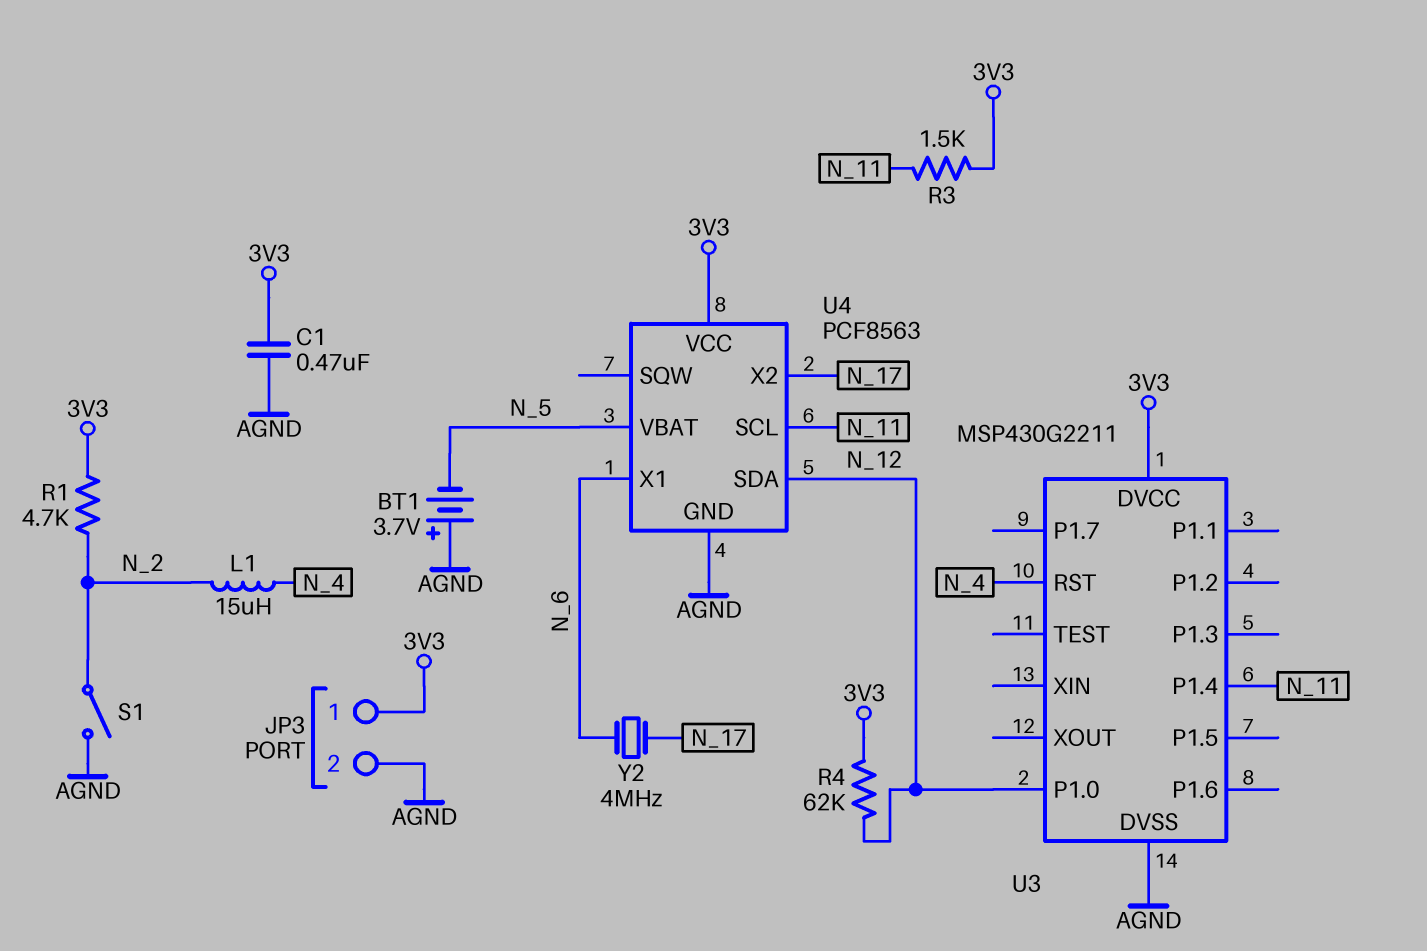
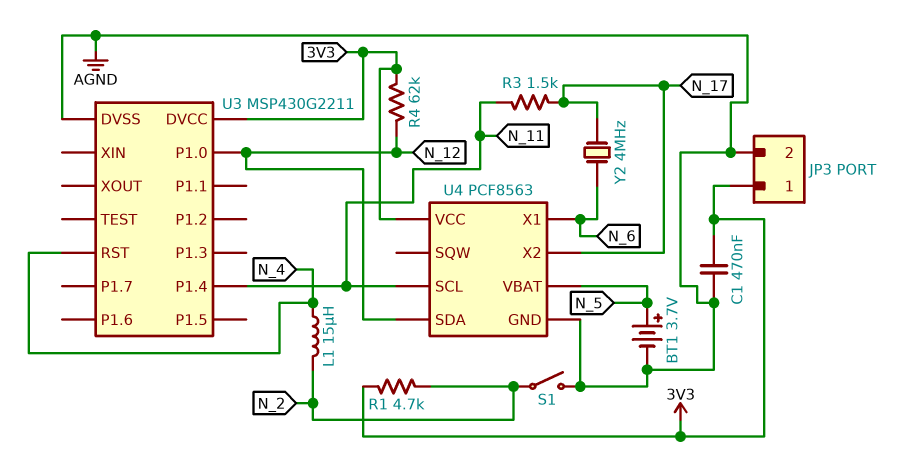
BT1: 3.7V (plus AGND, minus N_5) -> 3.7V (plus N_5, minus AGND)
R3: 1.5k (3V3, N_11) -> 1.5k (N_11, N_17)

